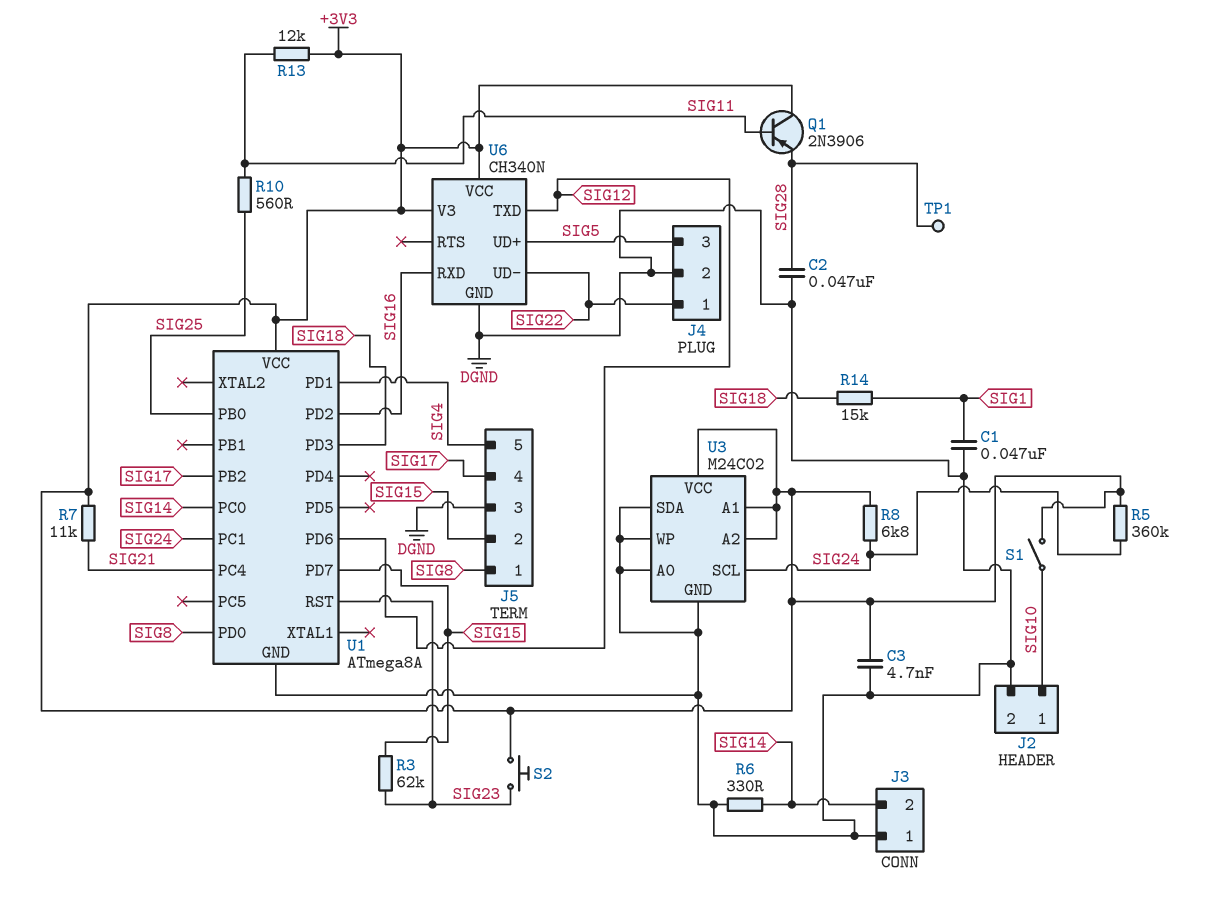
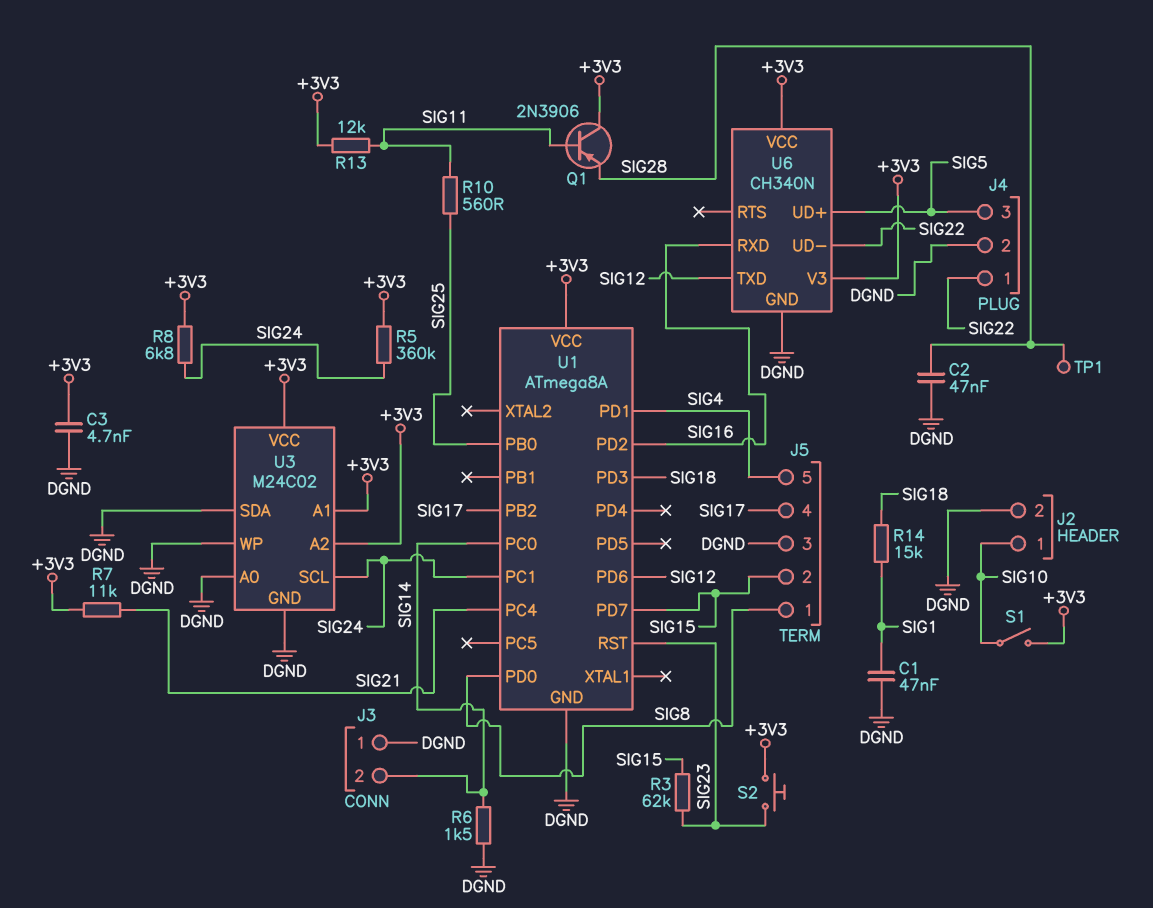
R6: 330 (DGND, SIG14) -> 1.5k (DGND, SIG14)

